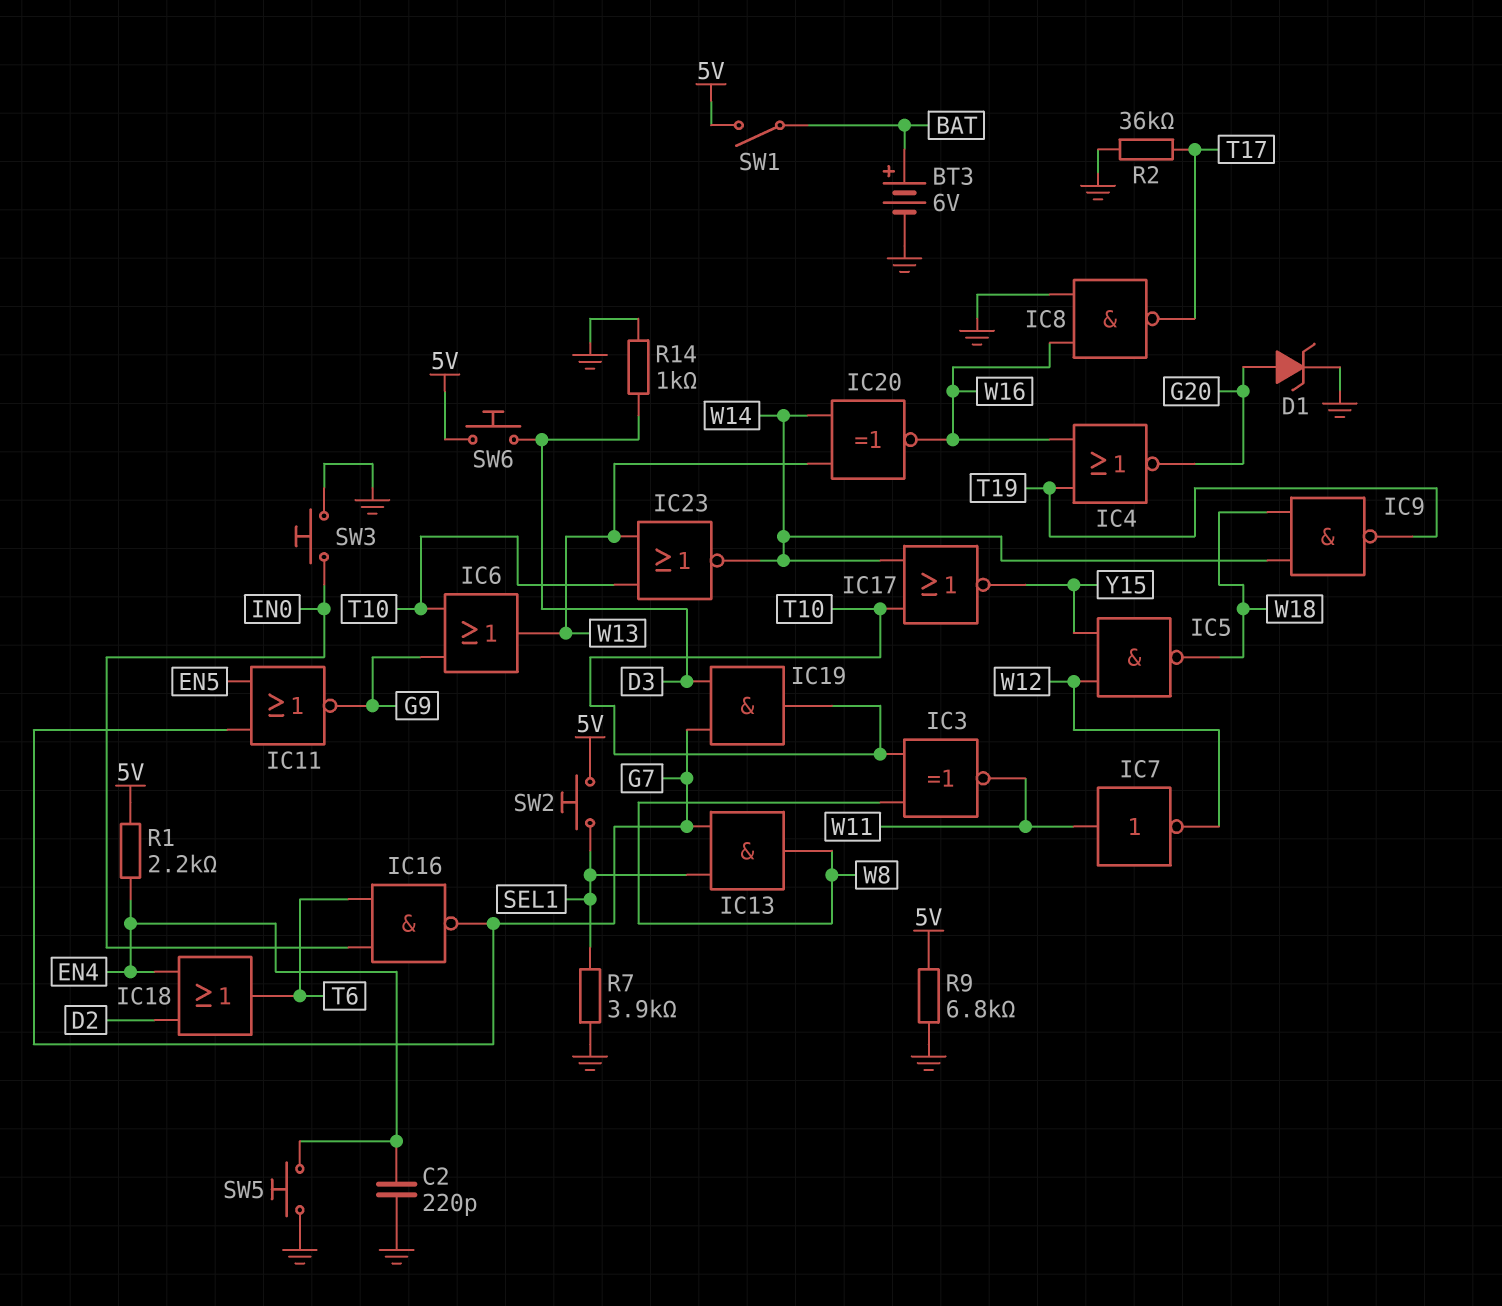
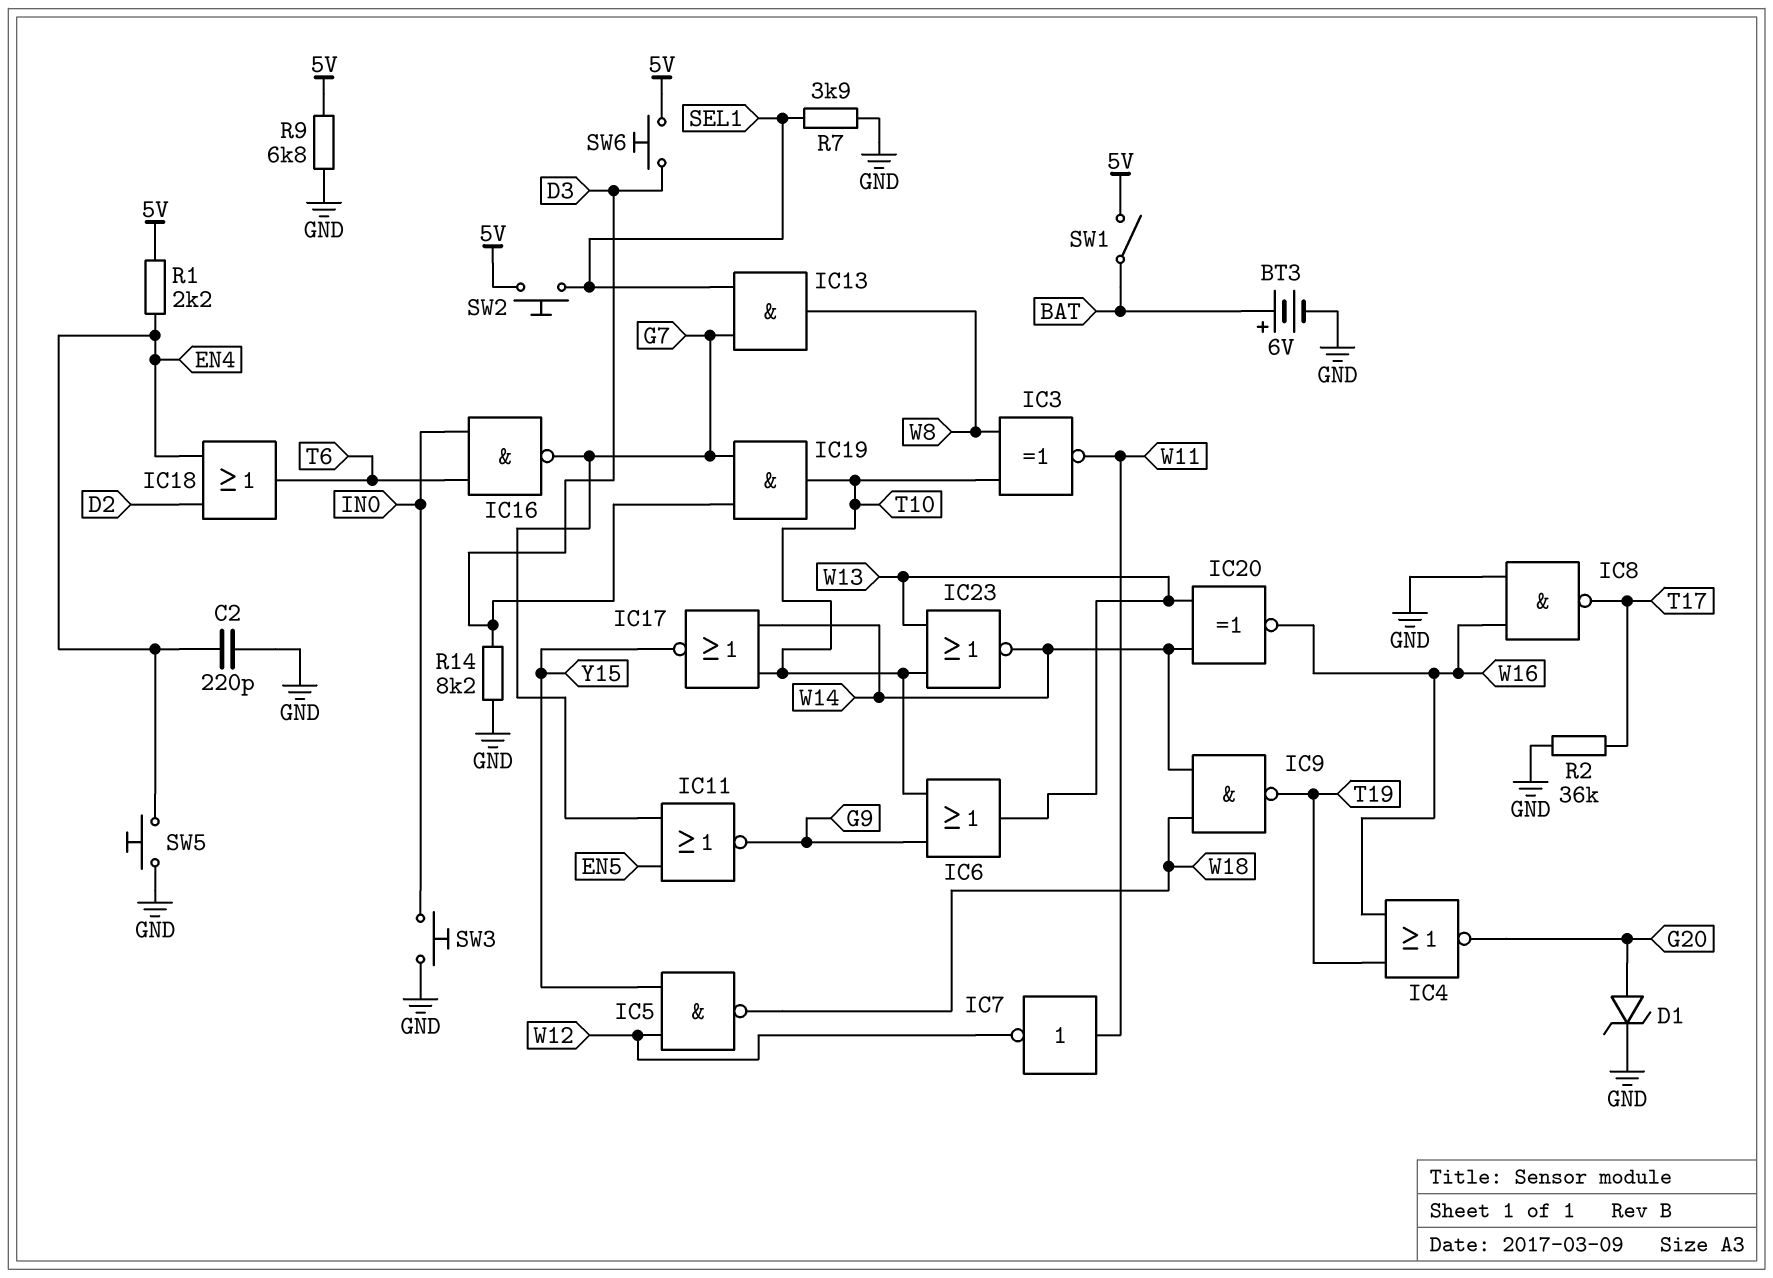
R14: 1k (D3, GND) -> 8.2k (D3, GND)

